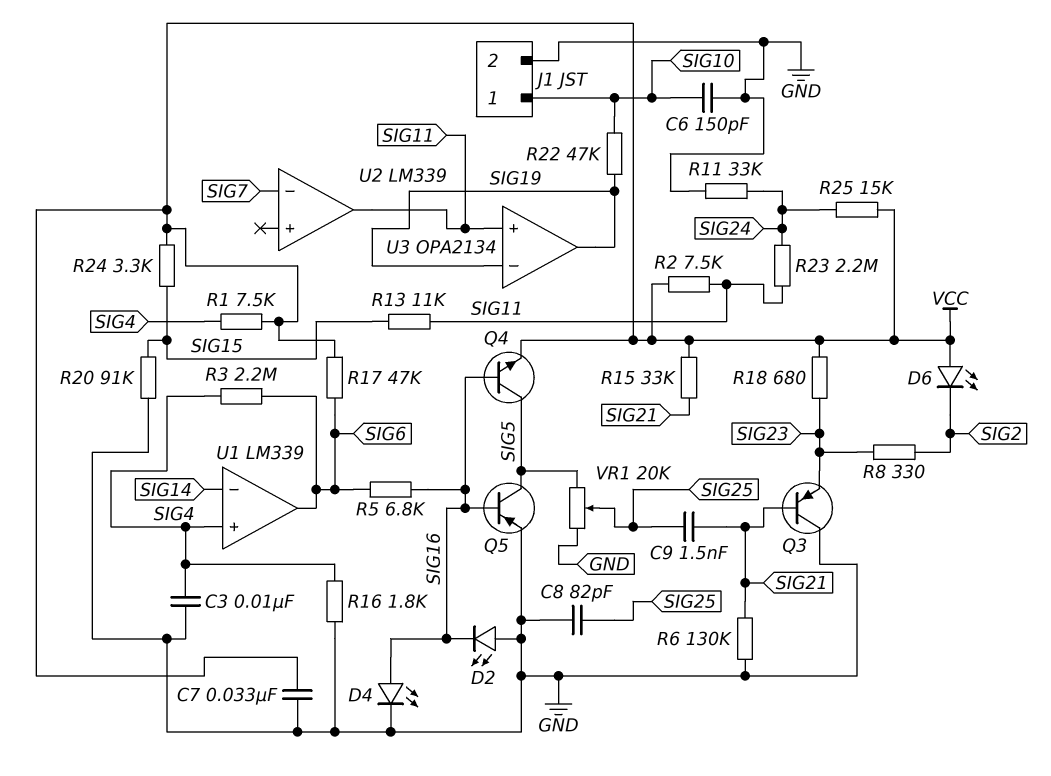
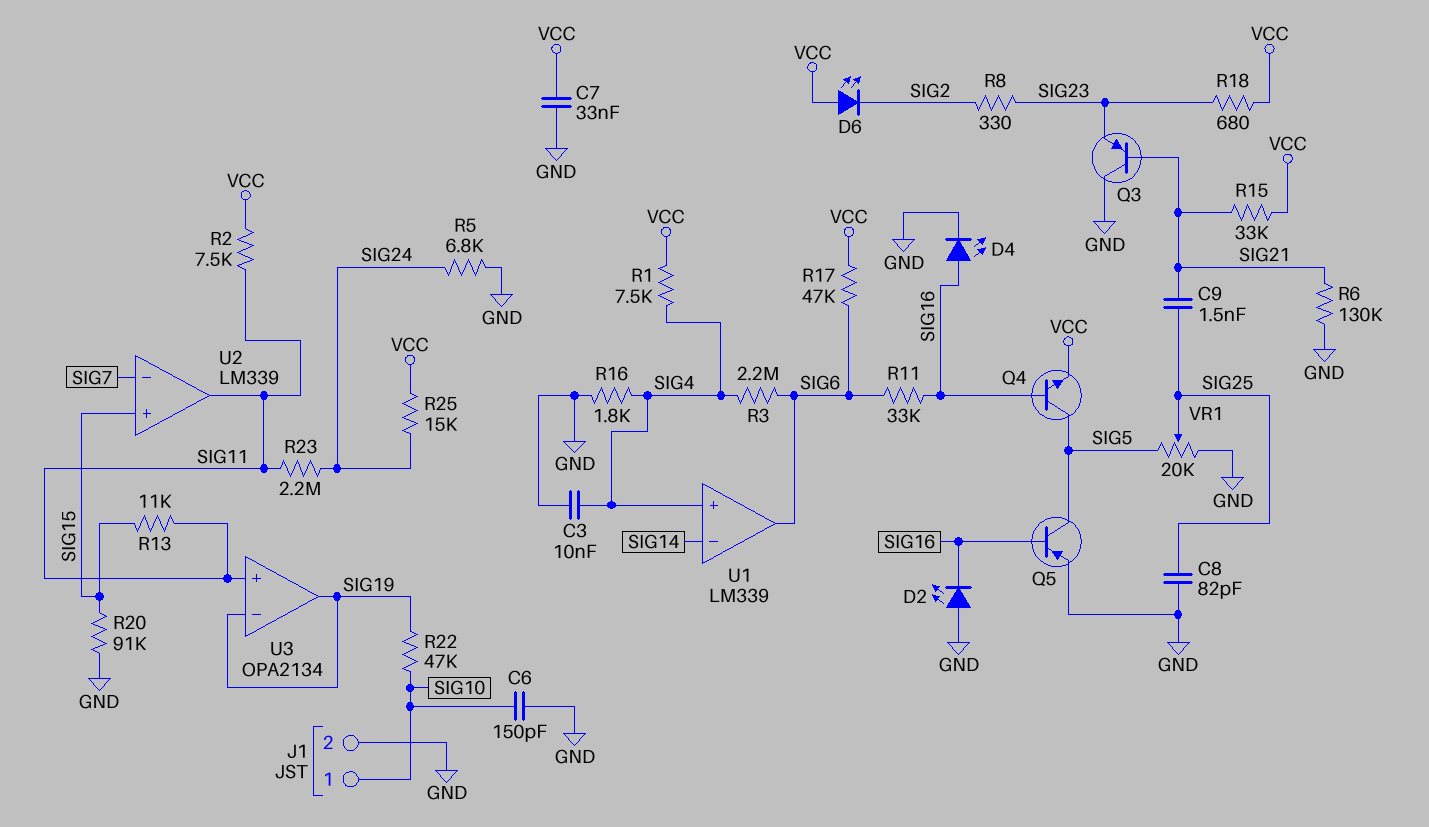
R5: 6.8k (SIG6, SIG16) -> 6.8k (GND, SIG24)
R11: 33k (GND, SIG24) -> 33k (SIG6, SIG16)
R24: 3.3k (SIG15, VCC) -> none
U2 pin in+: none -> SIG15

